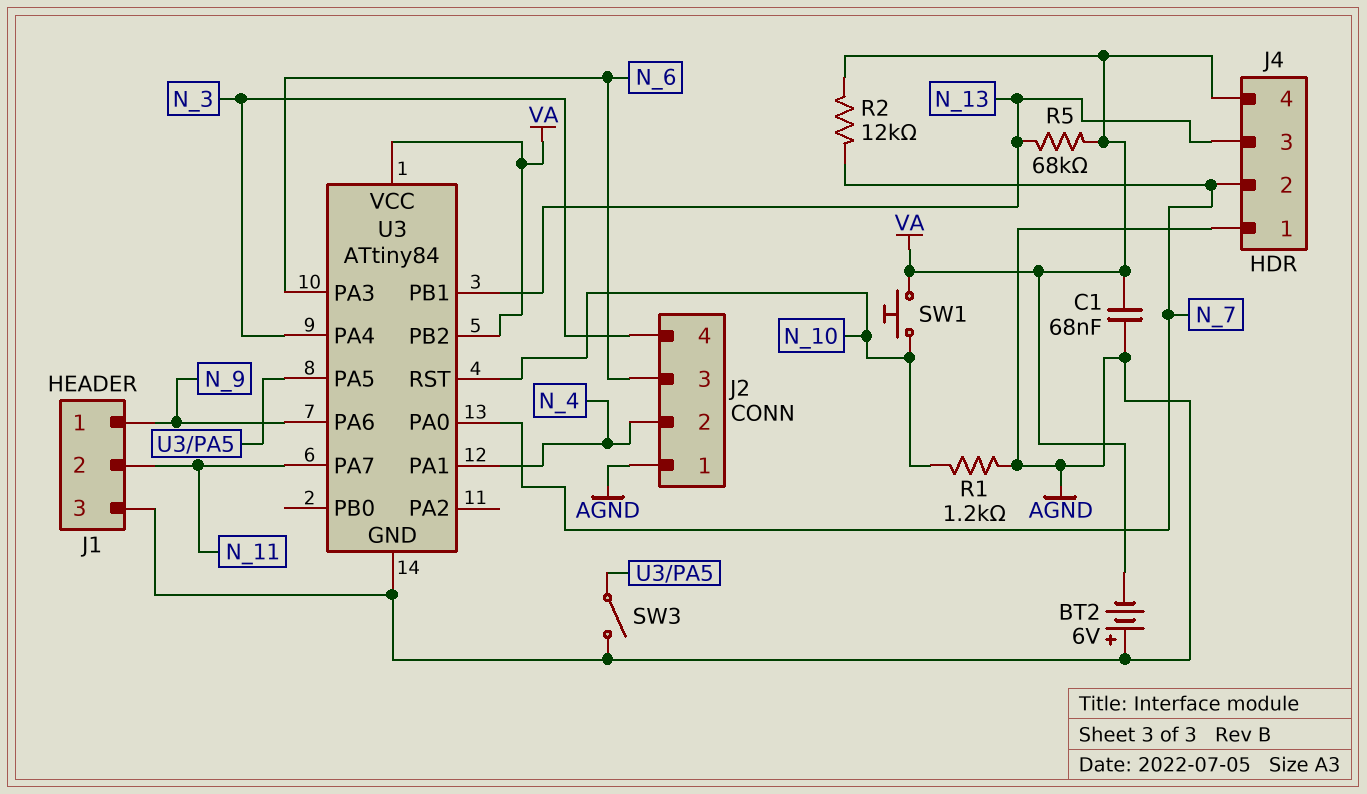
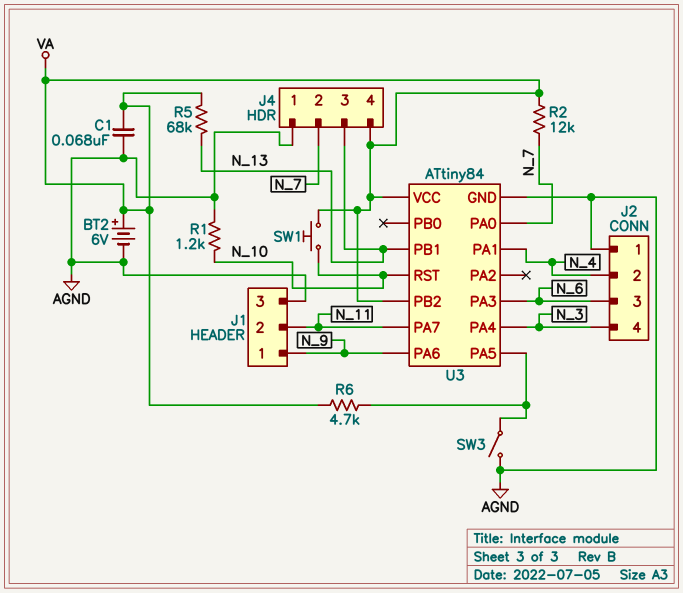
BT2: 6V (plus AGND, minus VA) -> 6V (plus VA, minus AGND)
R6: none -> 4.7k (U3/PA5, VA)

